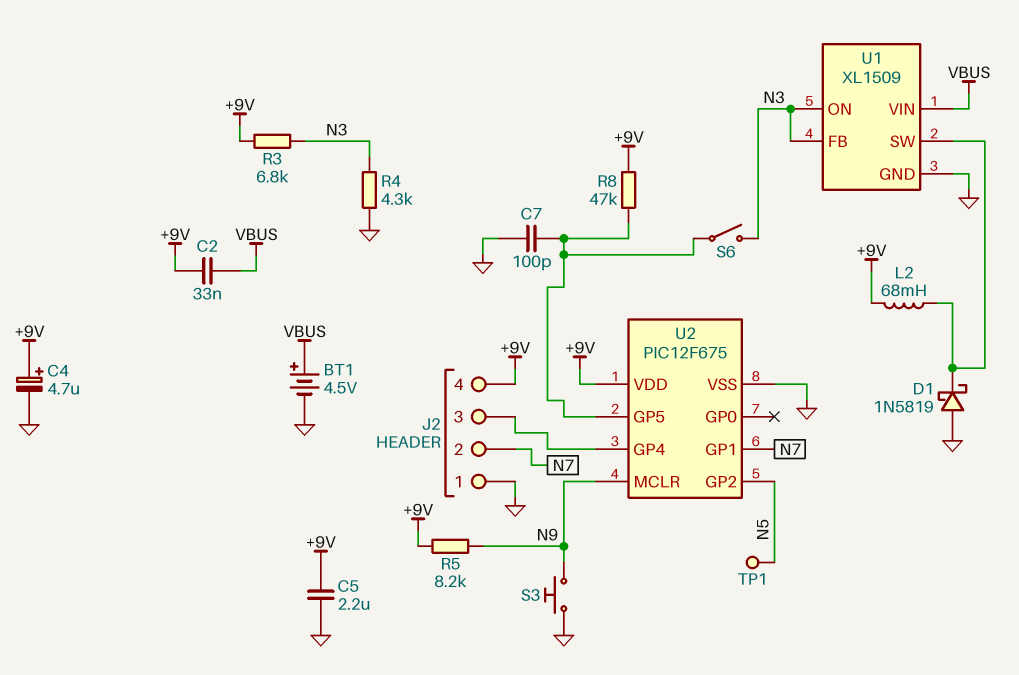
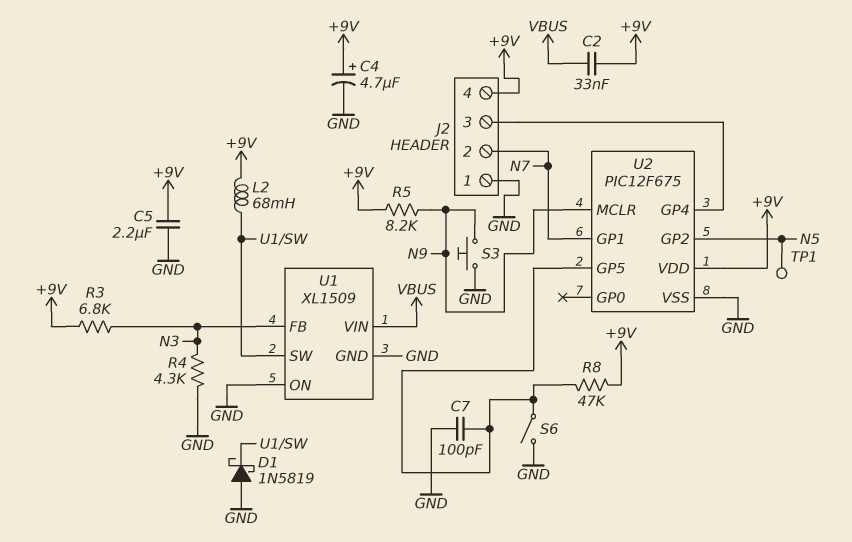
BT1: 4.5V (plus VBUS, minus GND) -> none
S6: switch (N3, U2/GP5) -> switch (GND, U2/GP5)
U1 pin ON: N3 -> GND

